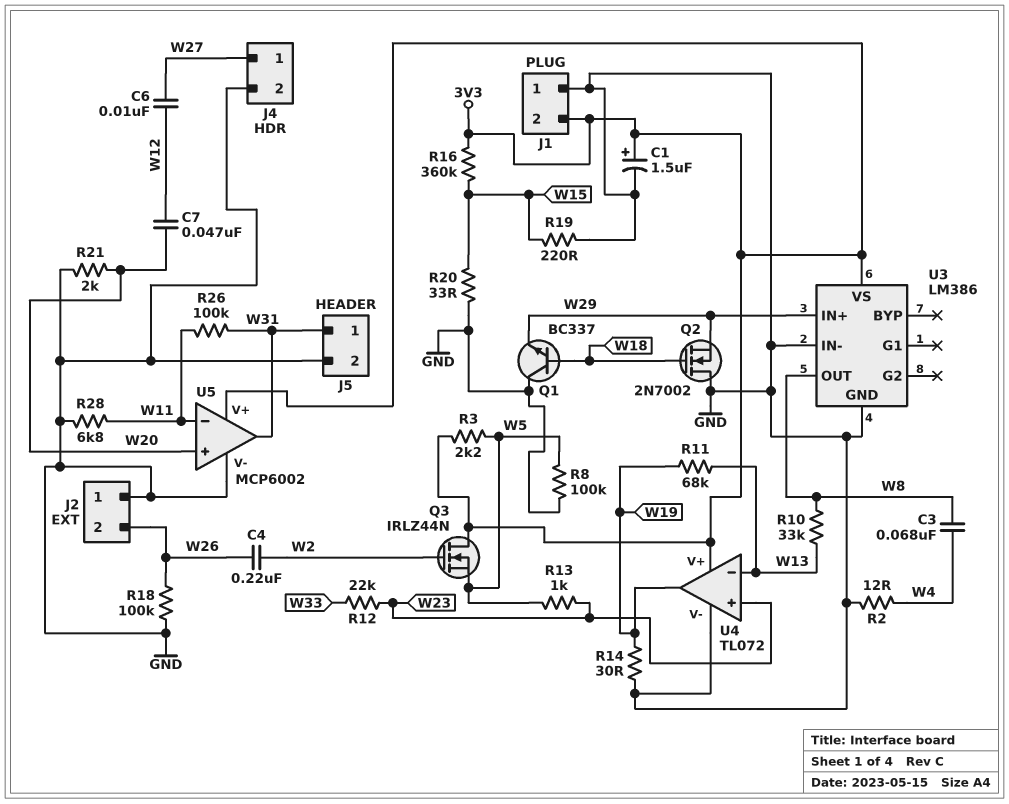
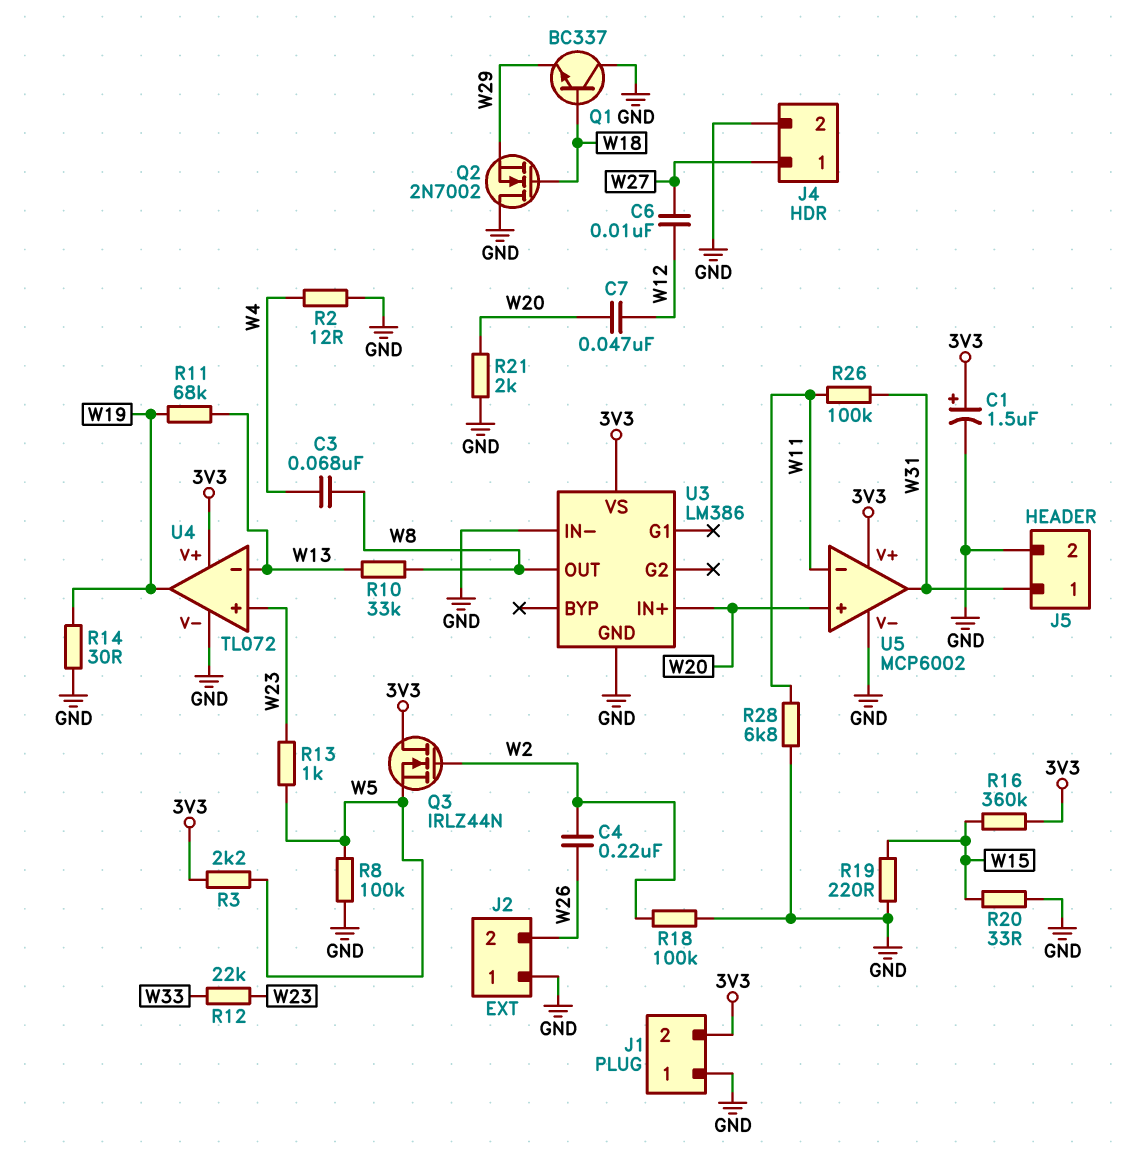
R18: 100k (GND, W26) -> 100k (GND, W2)
U3 pin IN+: W29 -> W20

